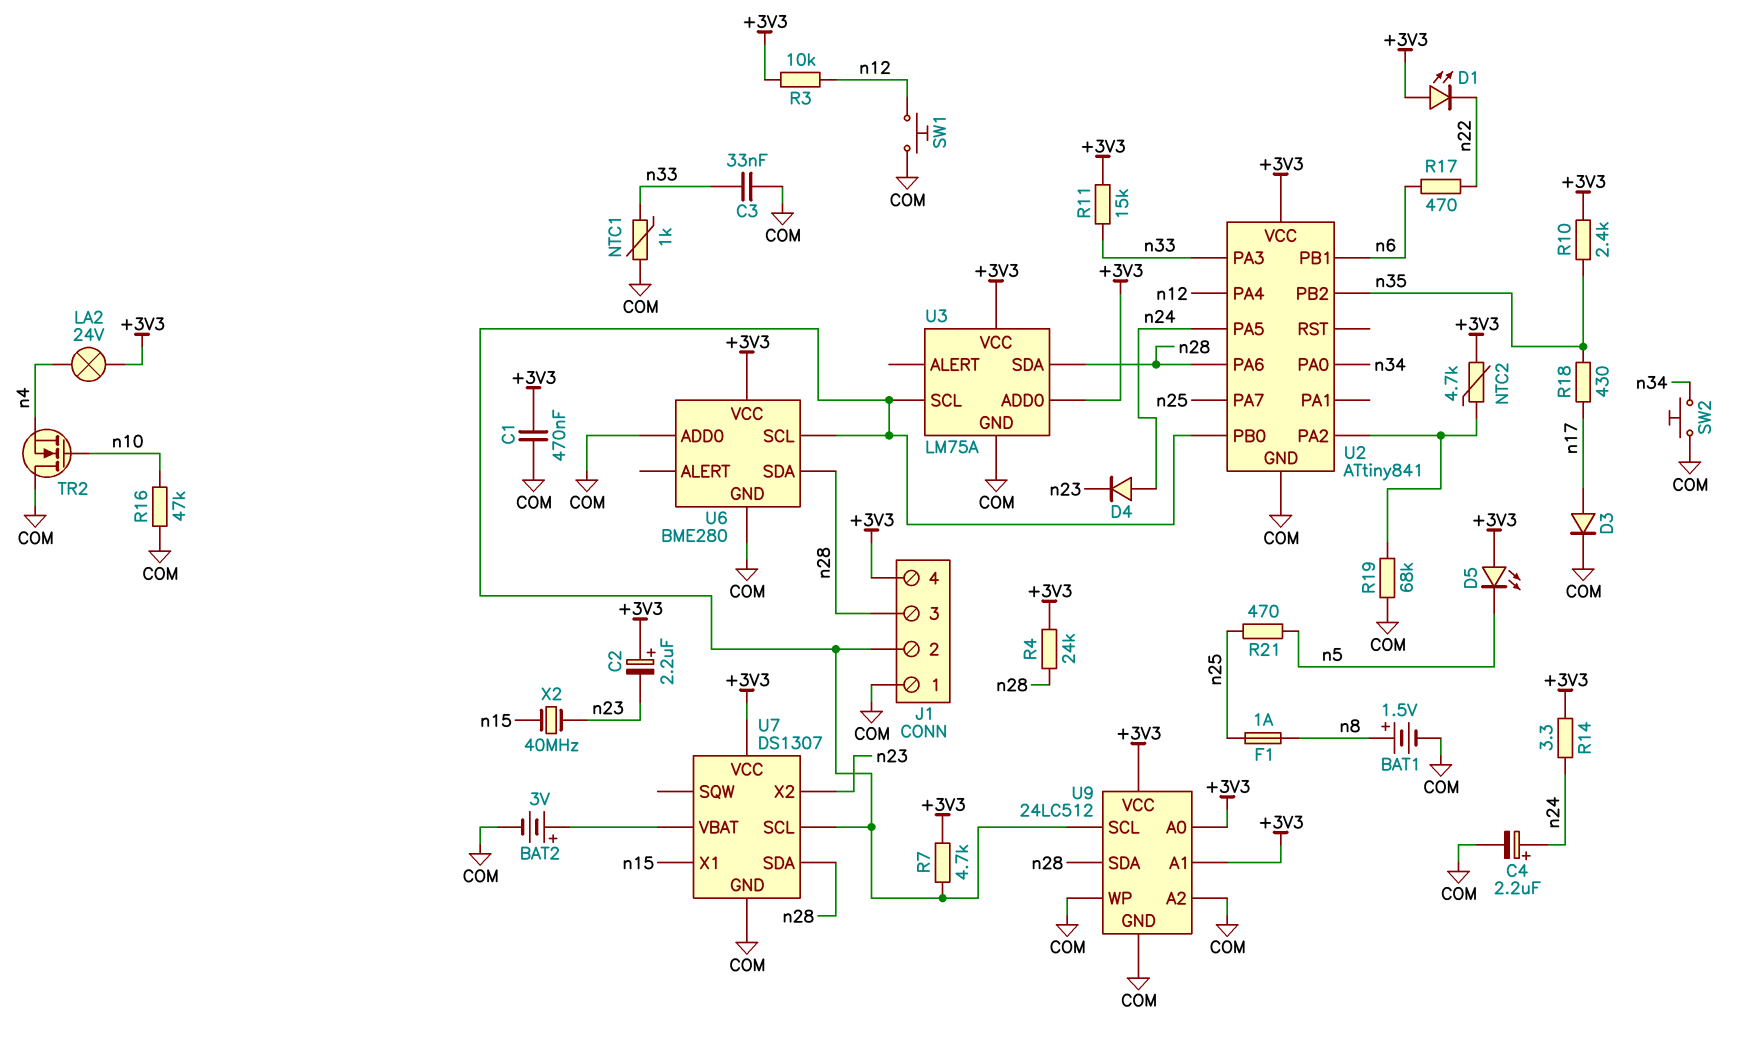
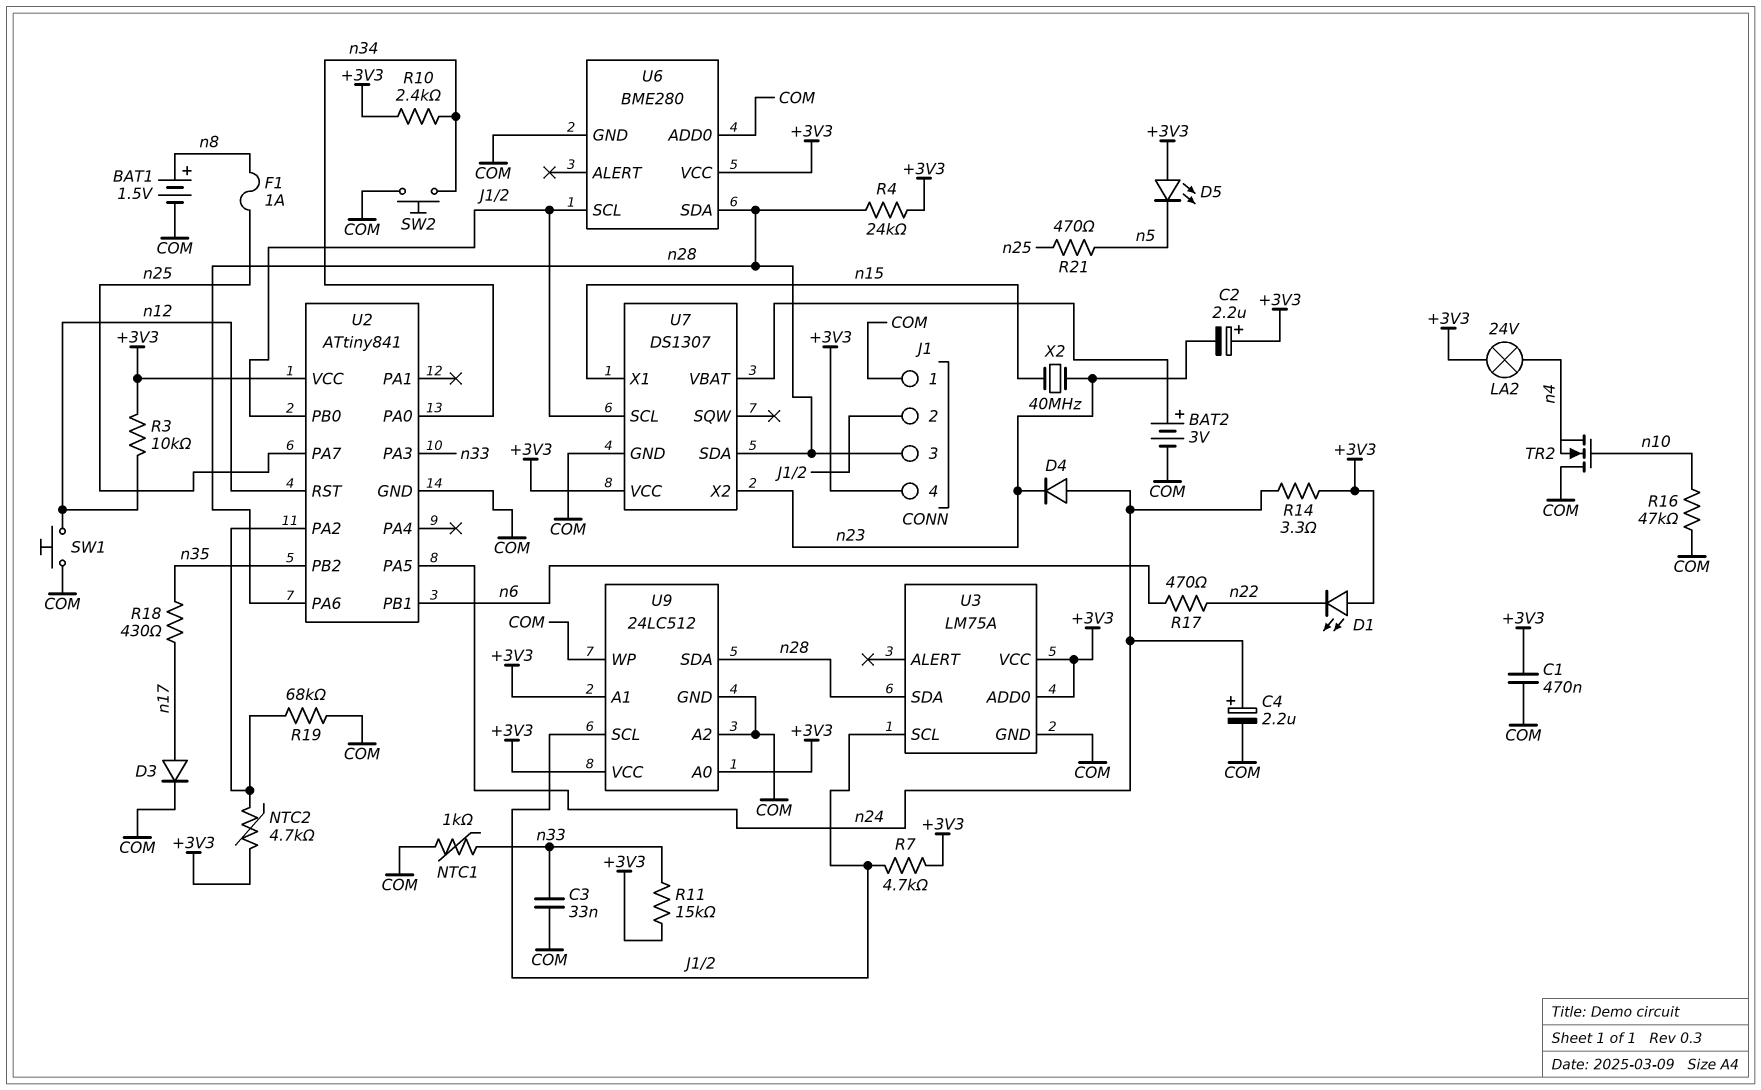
R10: 2.4k (+3V3, n35) -> 2.4k (+3V3, n34)
U2 pin PA4: n12 -> none
U2 pin RST: none -> n12

